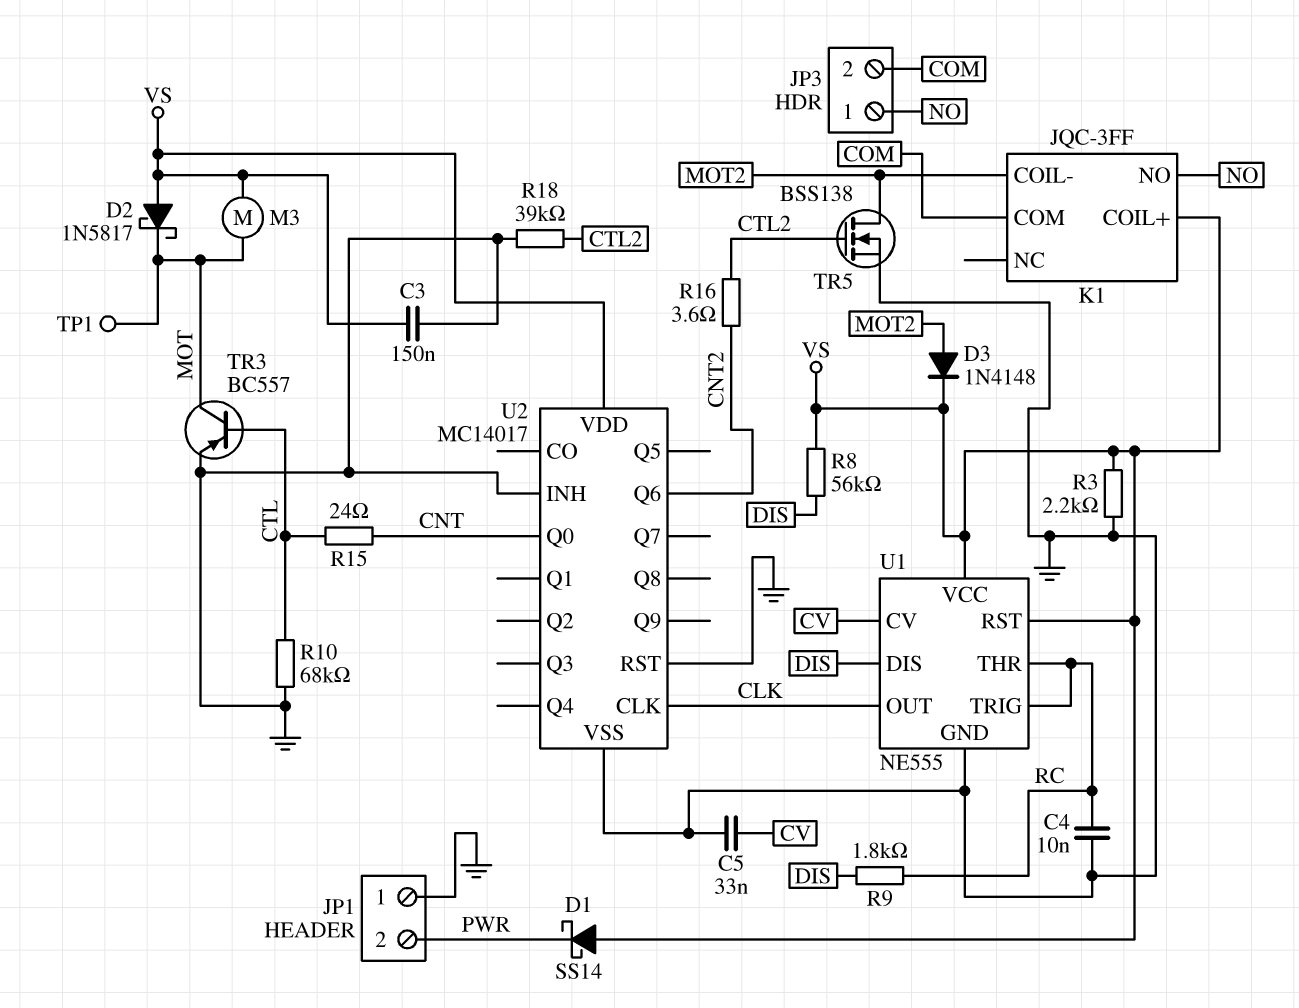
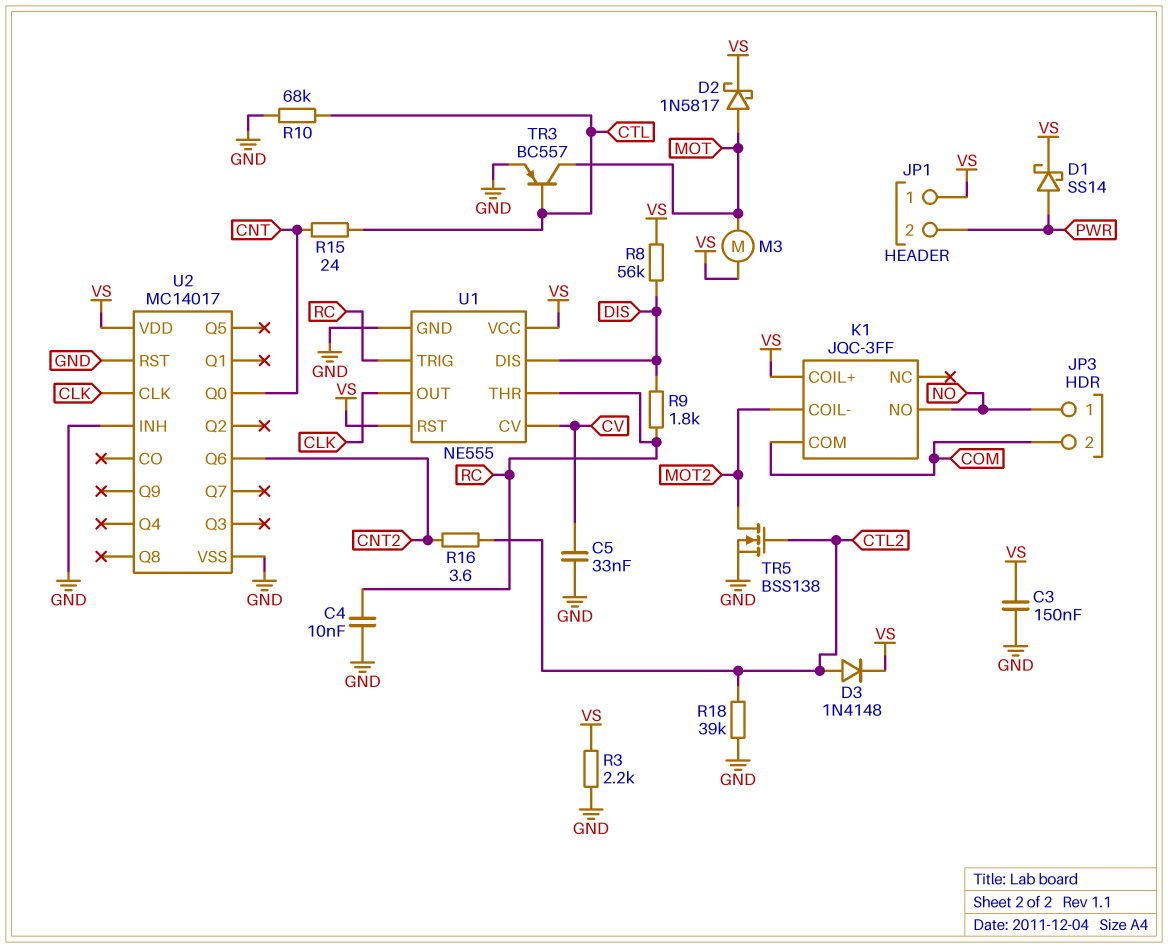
D1: schottky SS14 (A VS, K PWR) -> schottky SS14 (A PWR, K VS)
D2: schottky 1N5817 (A VS, K MOT) -> schottky 1N5817 (A MOT, K VS)
D3: diode 1N4148 (A MOT2, K VS) -> diode 1N4148 (A CTL2, K VS)
JP1 pin 1: GND -> VS
TP1: test point (MOT) -> none

